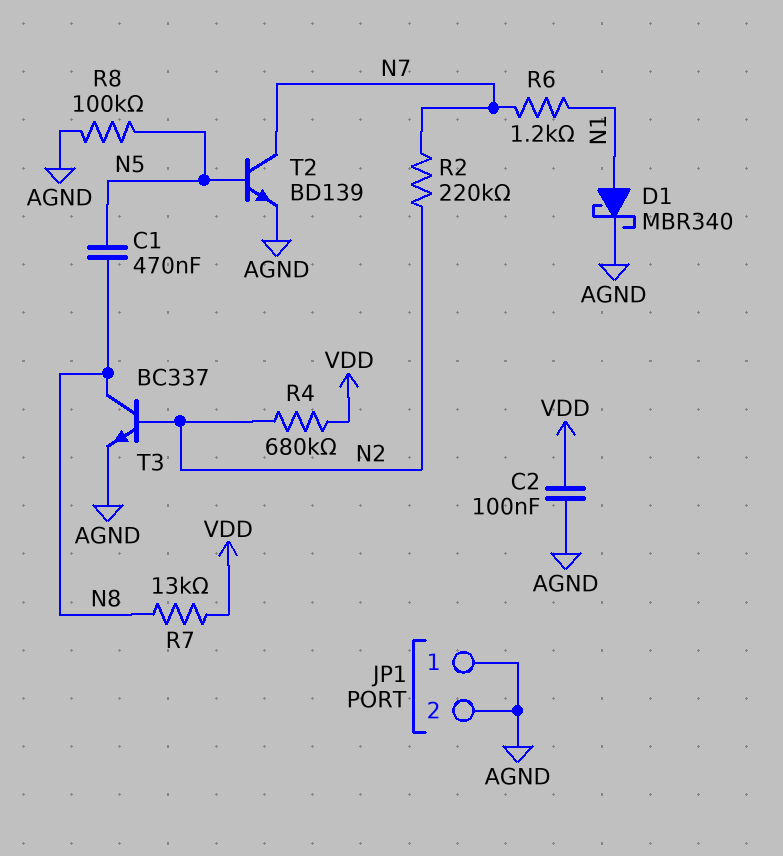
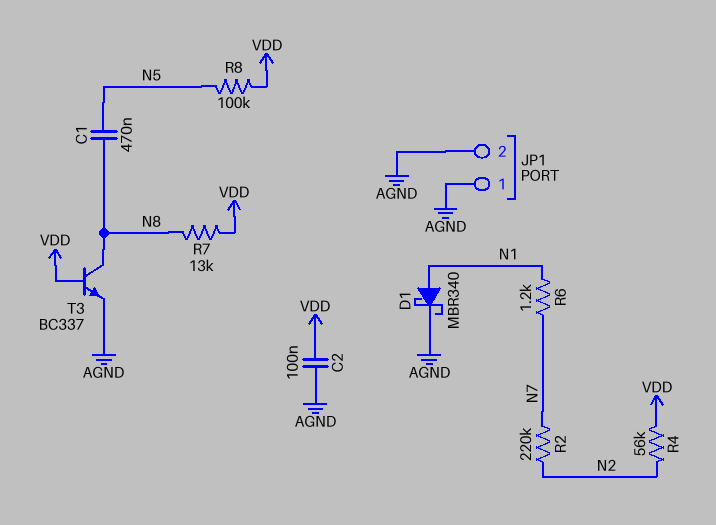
R4: 680k (N2, VDD) -> 56k (N2, VDD)
R8: 100k (AGND, N5) -> 100k (N5, VDD)
T2: NPN BD139 (B N5, C N7, E AGND) -> none
T3: NPN BC337 (B N2, C N8, E AGND) -> NPN BC337 (B VDD, C N8, E AGND)

